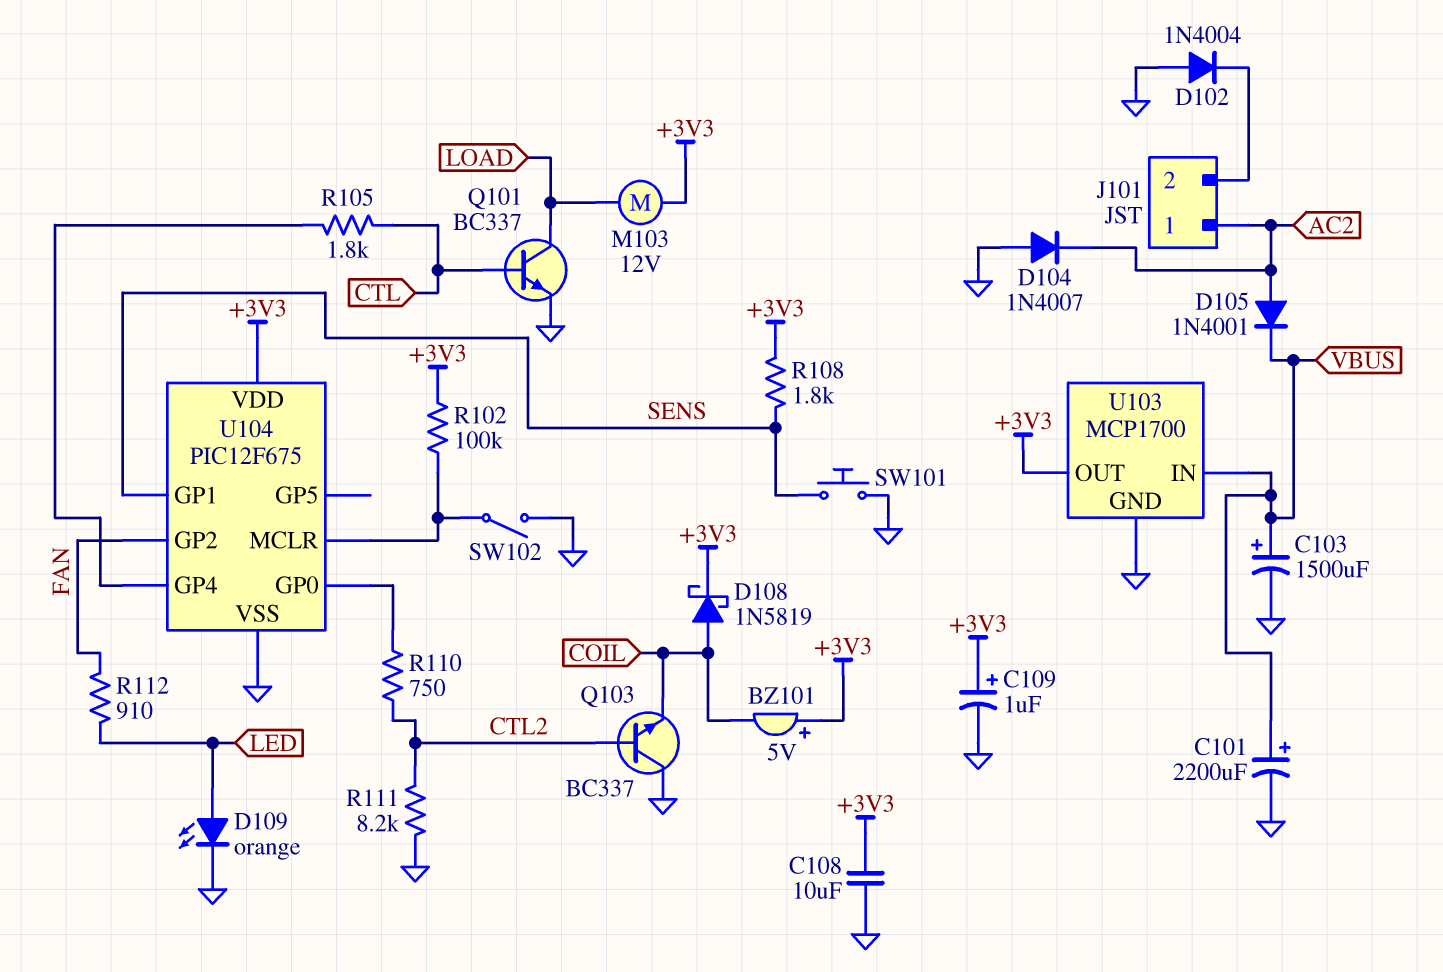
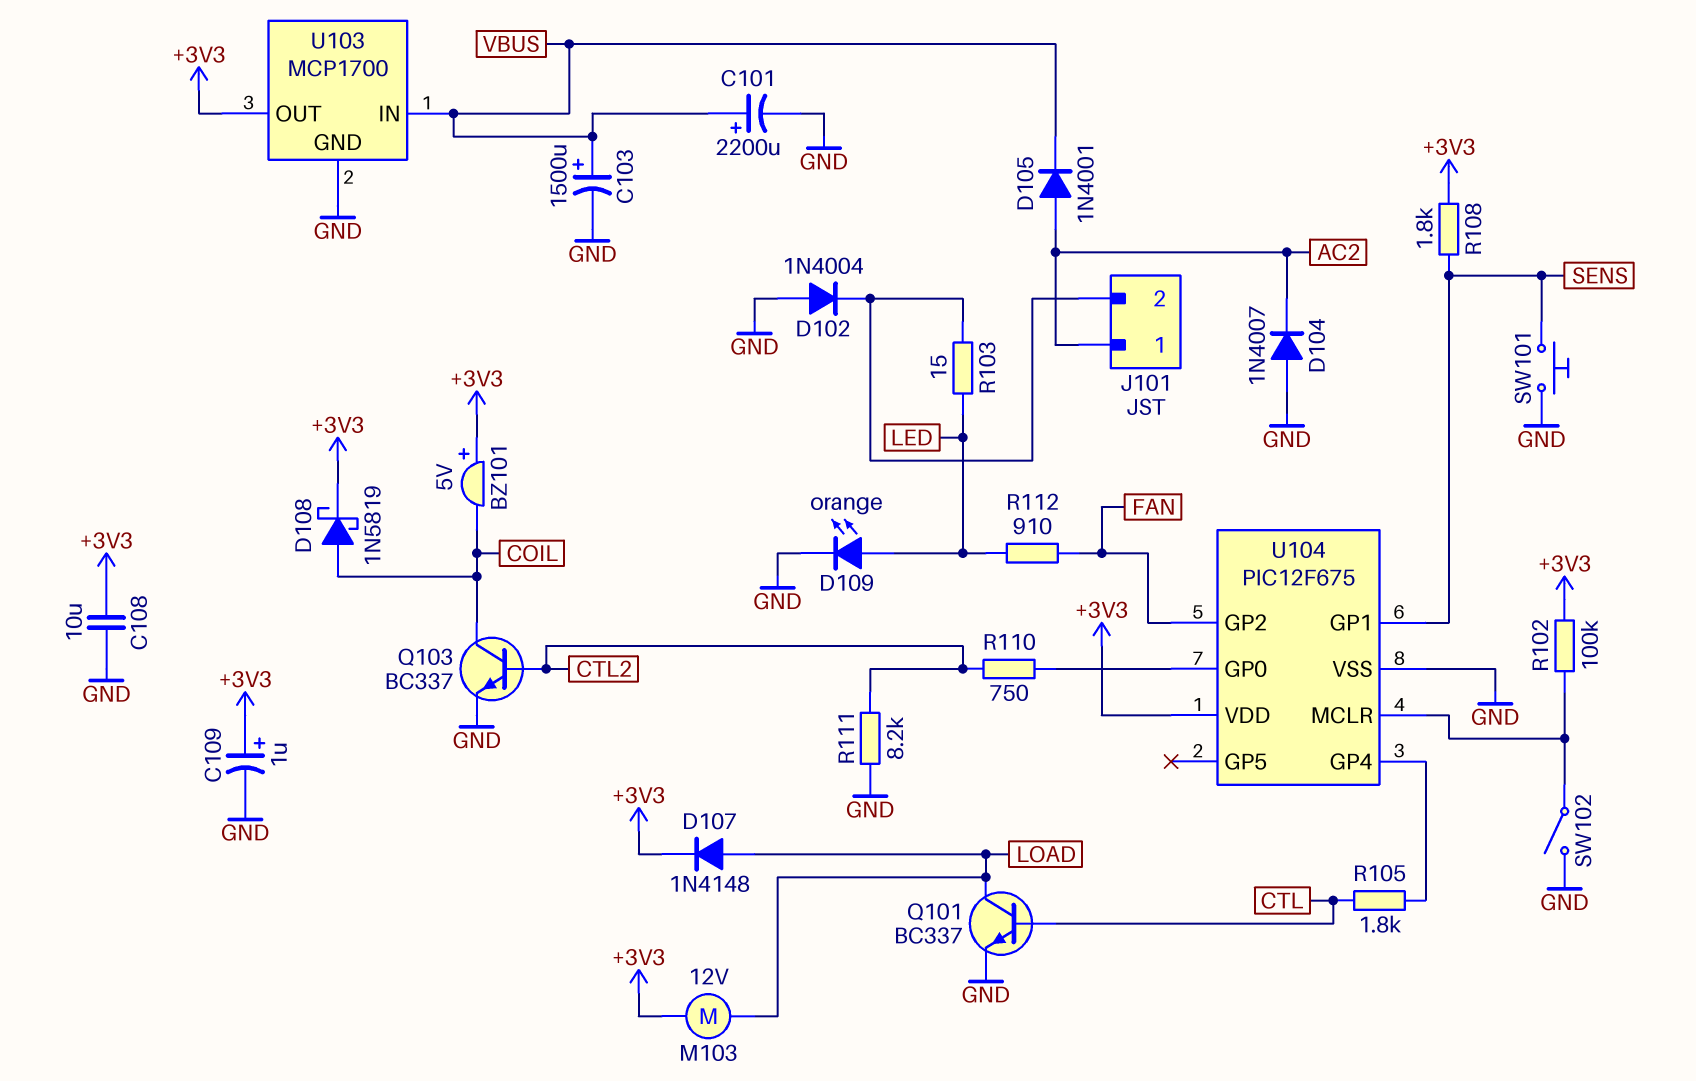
D107: none -> diode 1N4148 (A LOAD, K +3V3)
Q103: NPN BC337 (B CTL2, C GND, E COIL) -> NPN BC337 (B CTL2, C COIL, E GND)
R103: none -> 15 (J101/2, LED)

